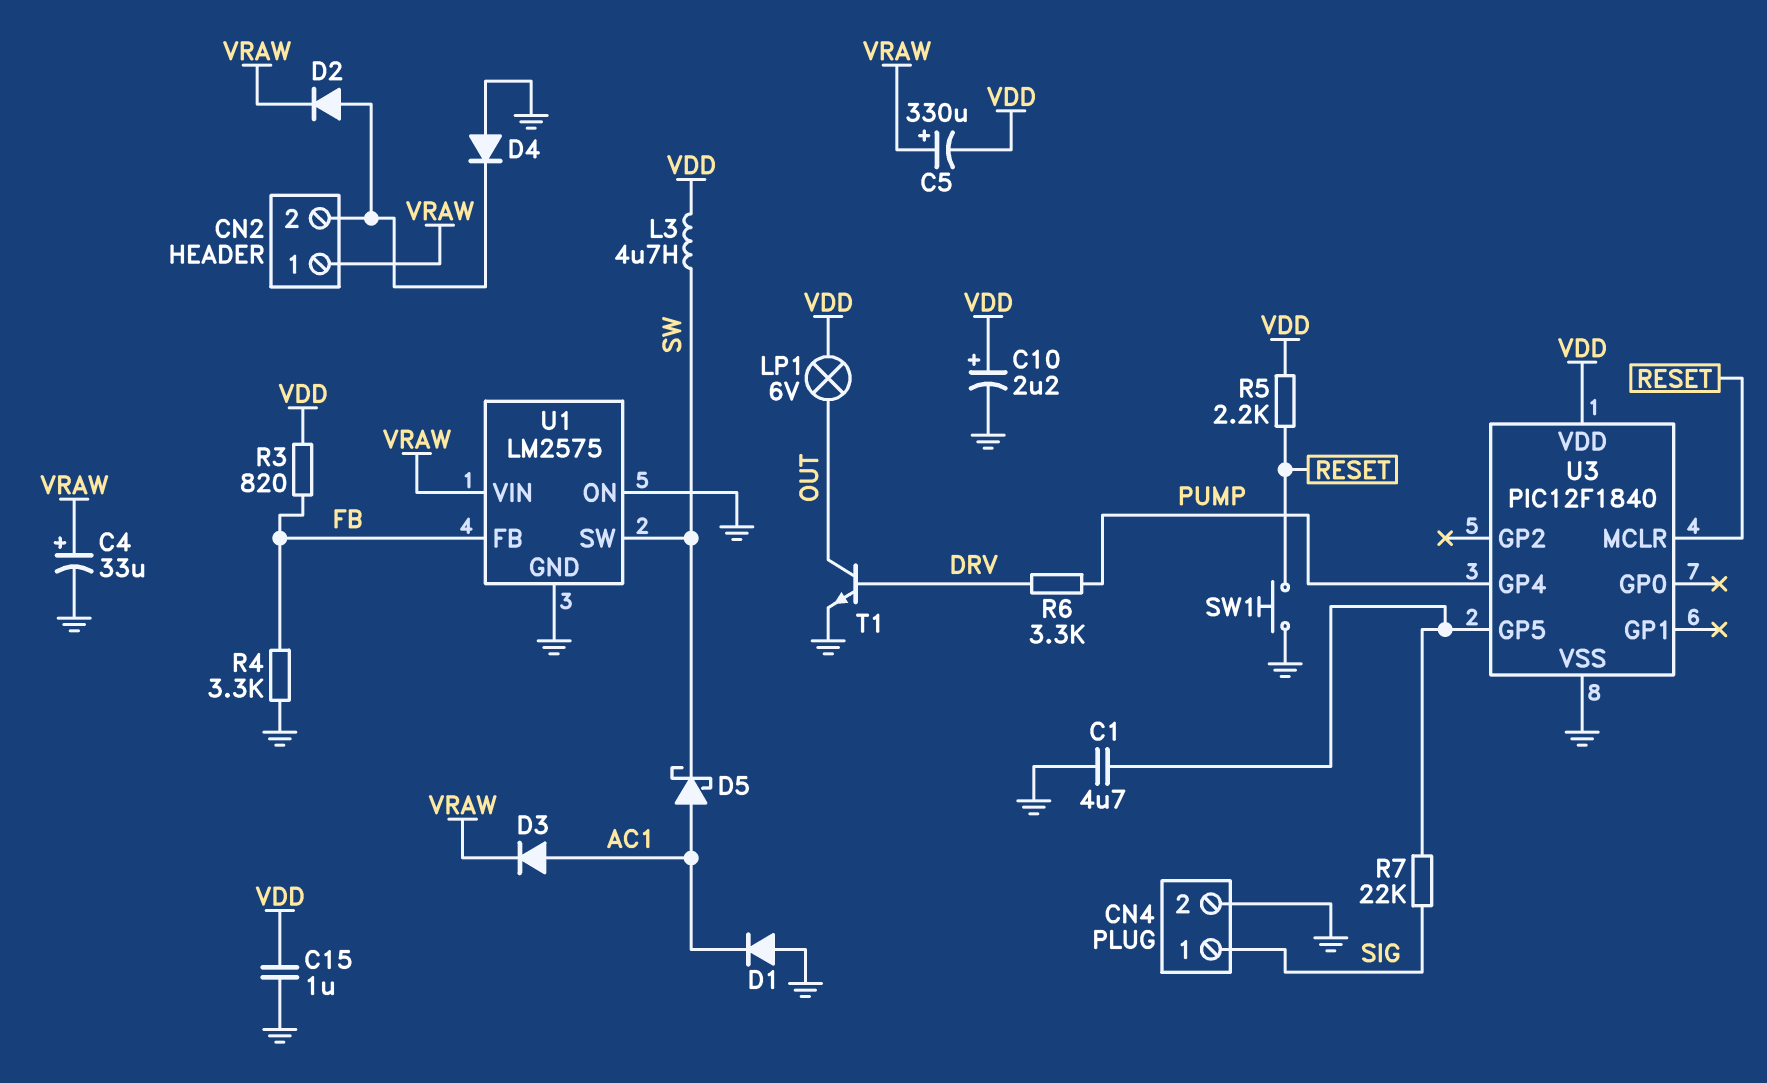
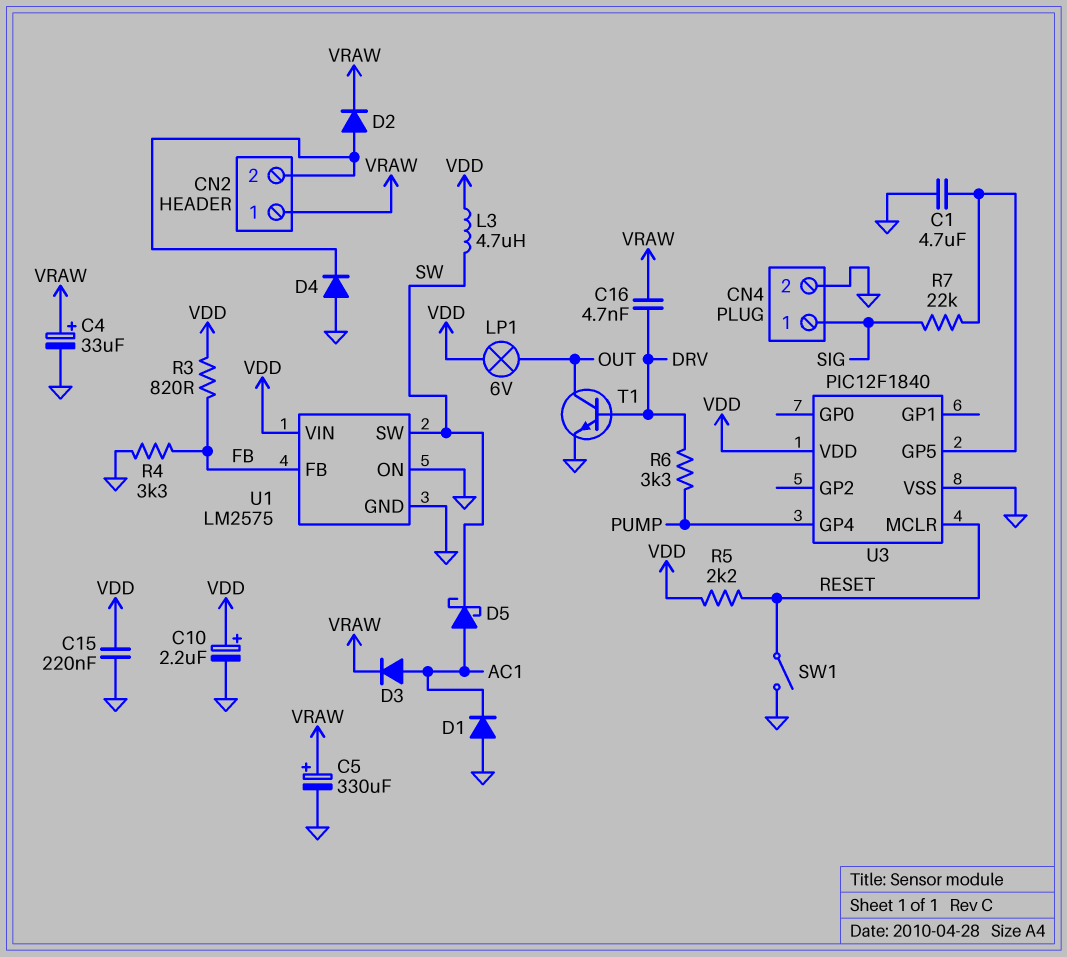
C5: 330uF (plus VRAW, minus VDD) -> 330uF (plus VRAW, minus GND)
C15: 1uF (GND, VDD) -> 220nF (GND, VDD)
C16: none -> 4.7nF (DRV, VRAW)
SW1: button (GND, RESET) -> switch (GND, RESET)
U1 pin VIN: VRAW -> VDD

